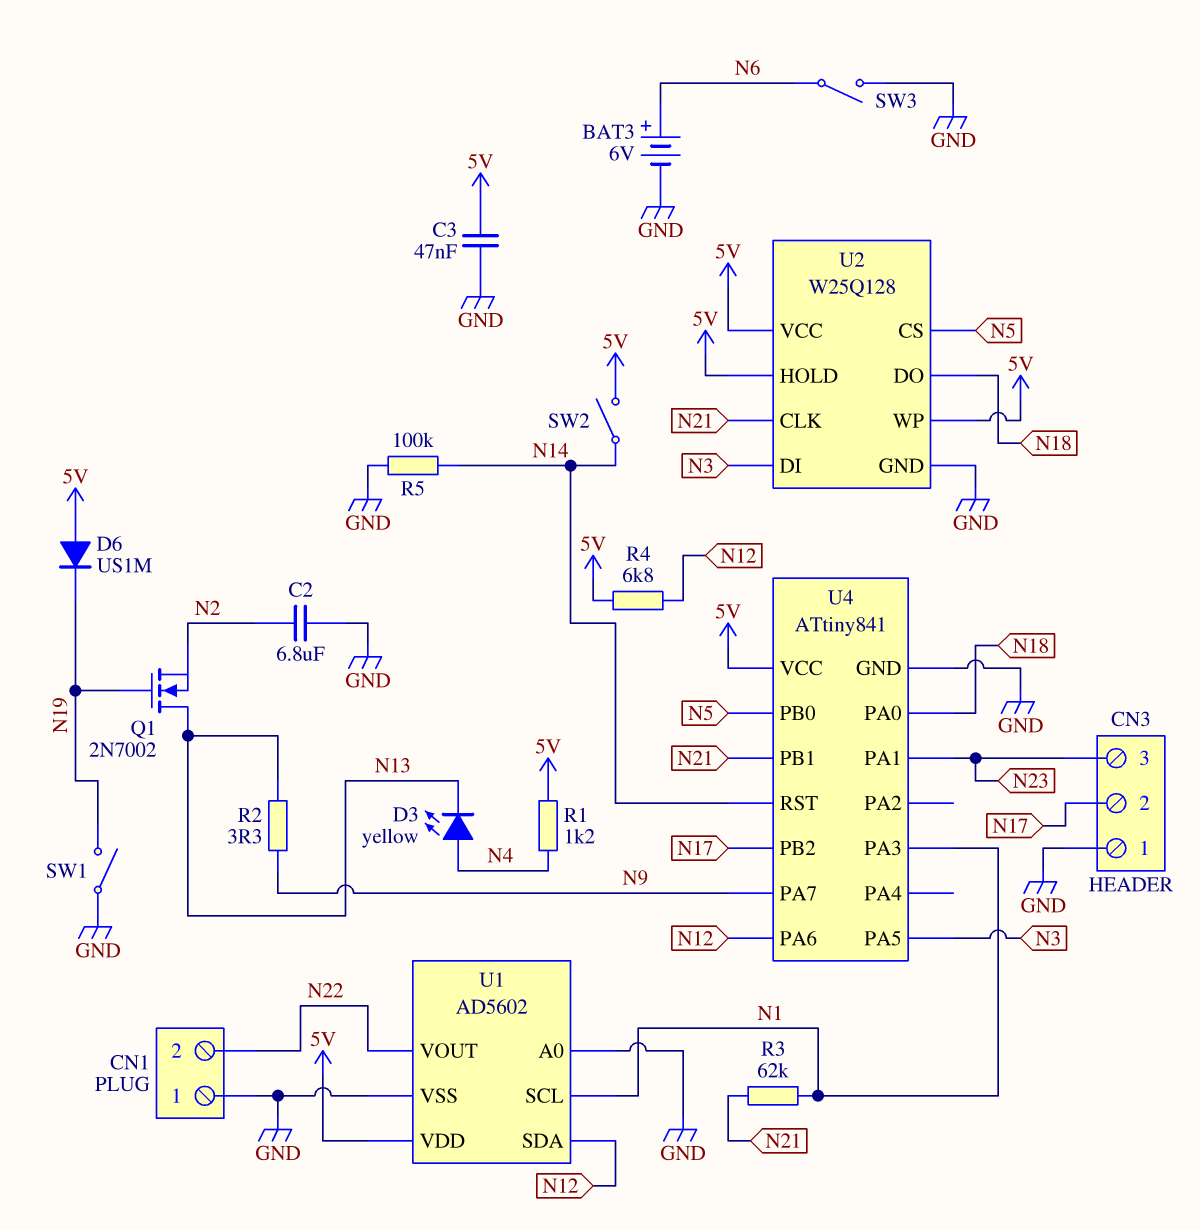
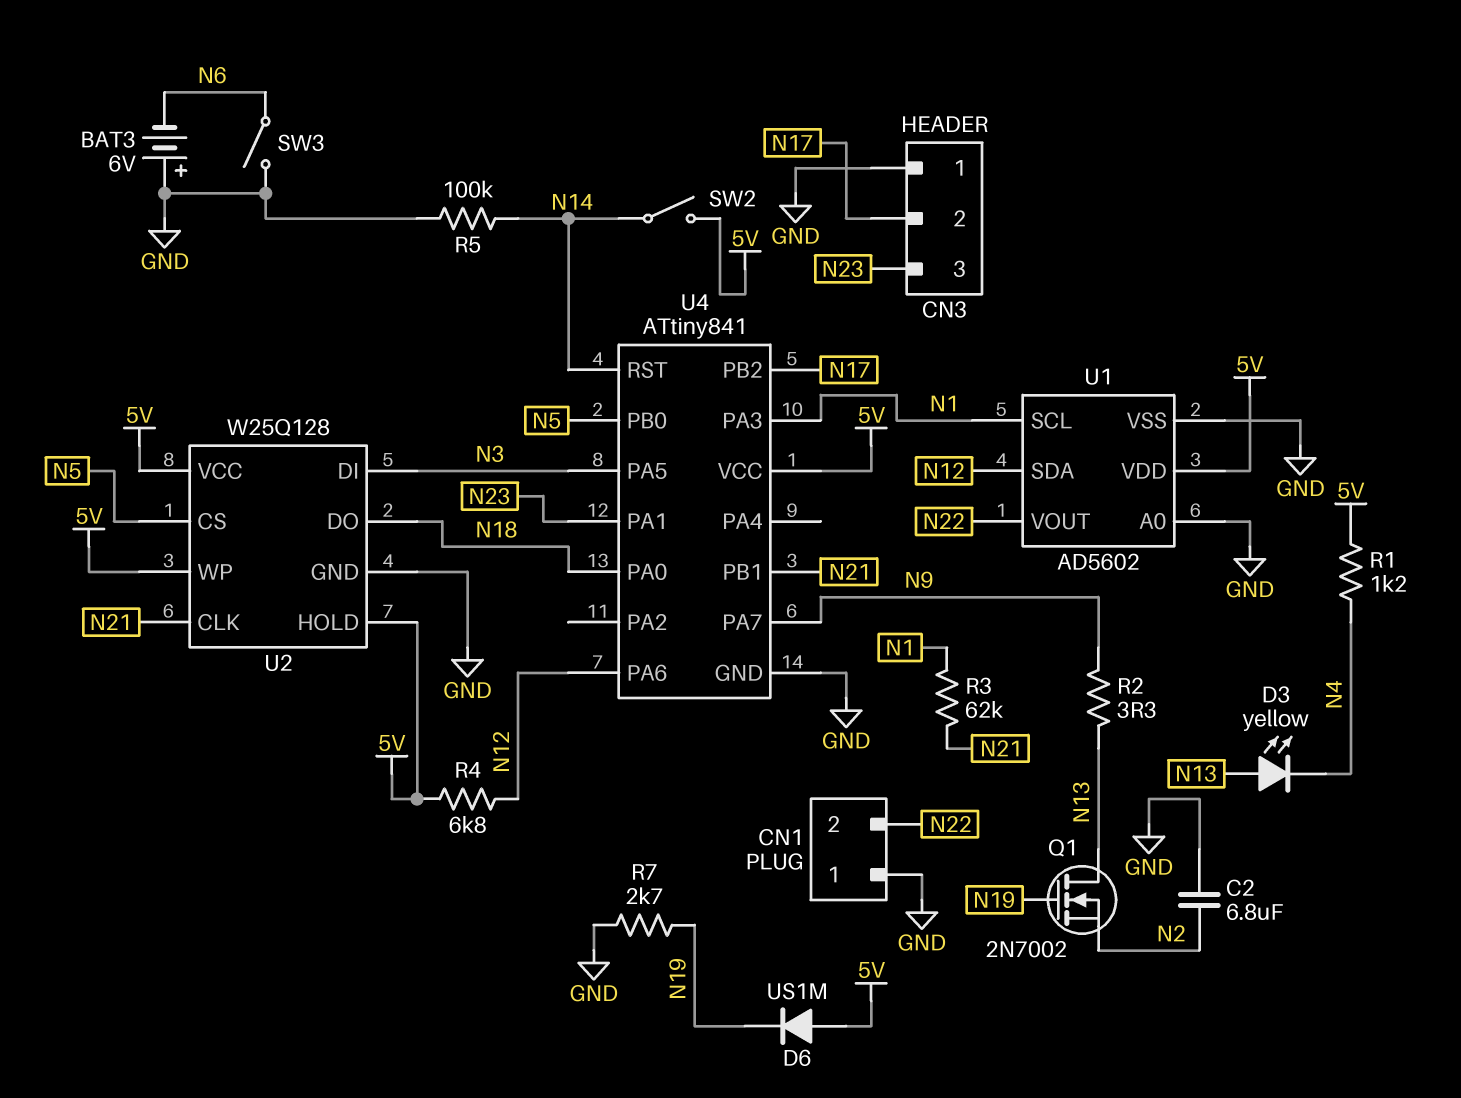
BAT3: 6V (plus N6, minus GND) -> 6V (plus GND, minus N6)
C3: 47nF (5V, GND) -> none
D3: LED yellow (A N4, K N13) -> LED yellow (A N13, K N4)
R7: none -> 2.7k (GND, N19)
SW1: switch (GND, N19) -> none

